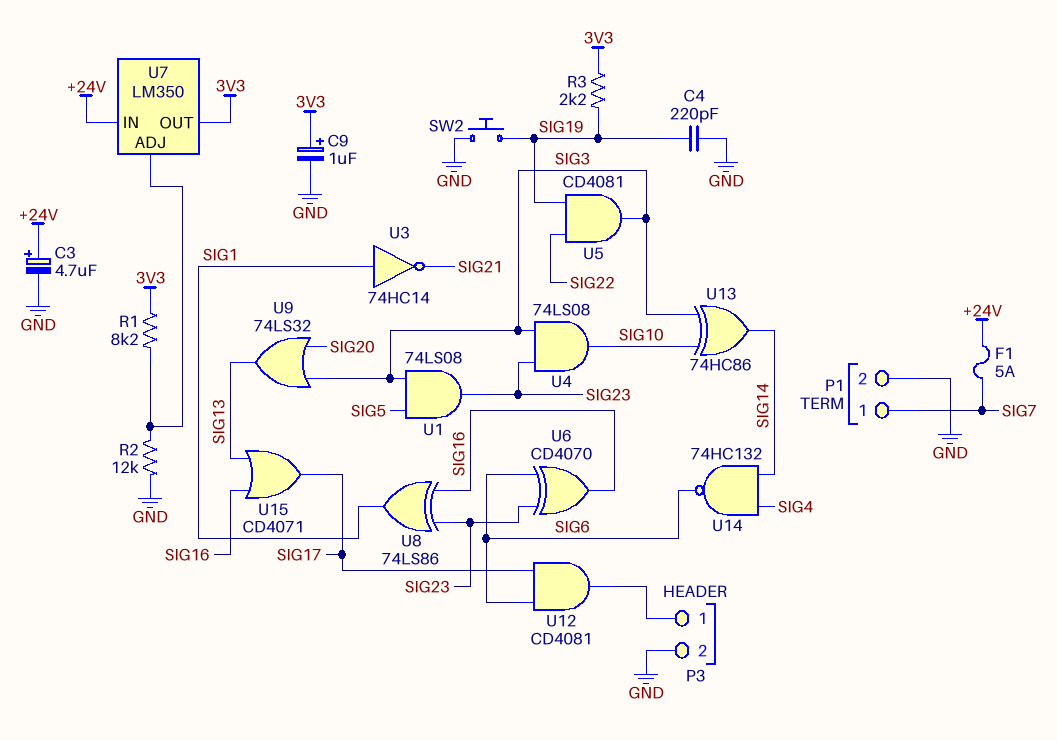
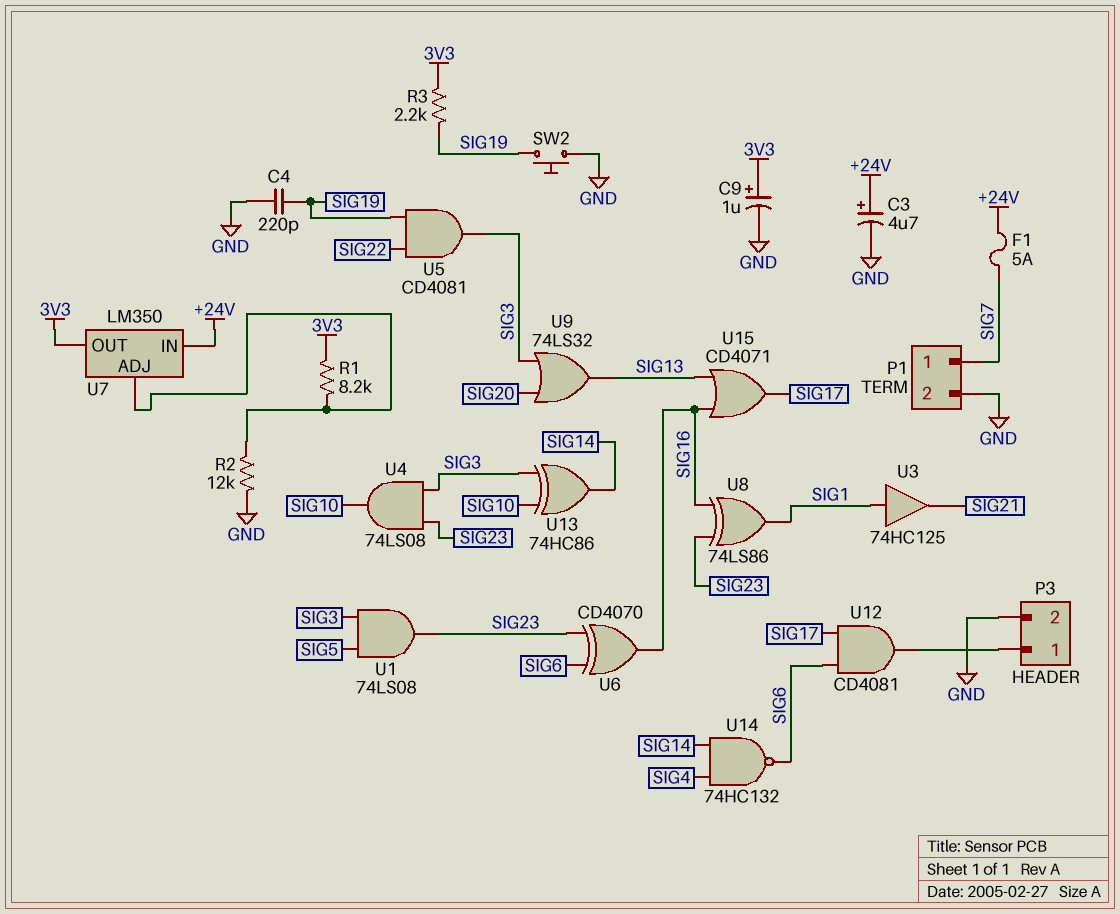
U3: NOT 74HC14 (in SIG1, out SIG21) -> buffer 74HC125 (in SIG1, out SIG21)

